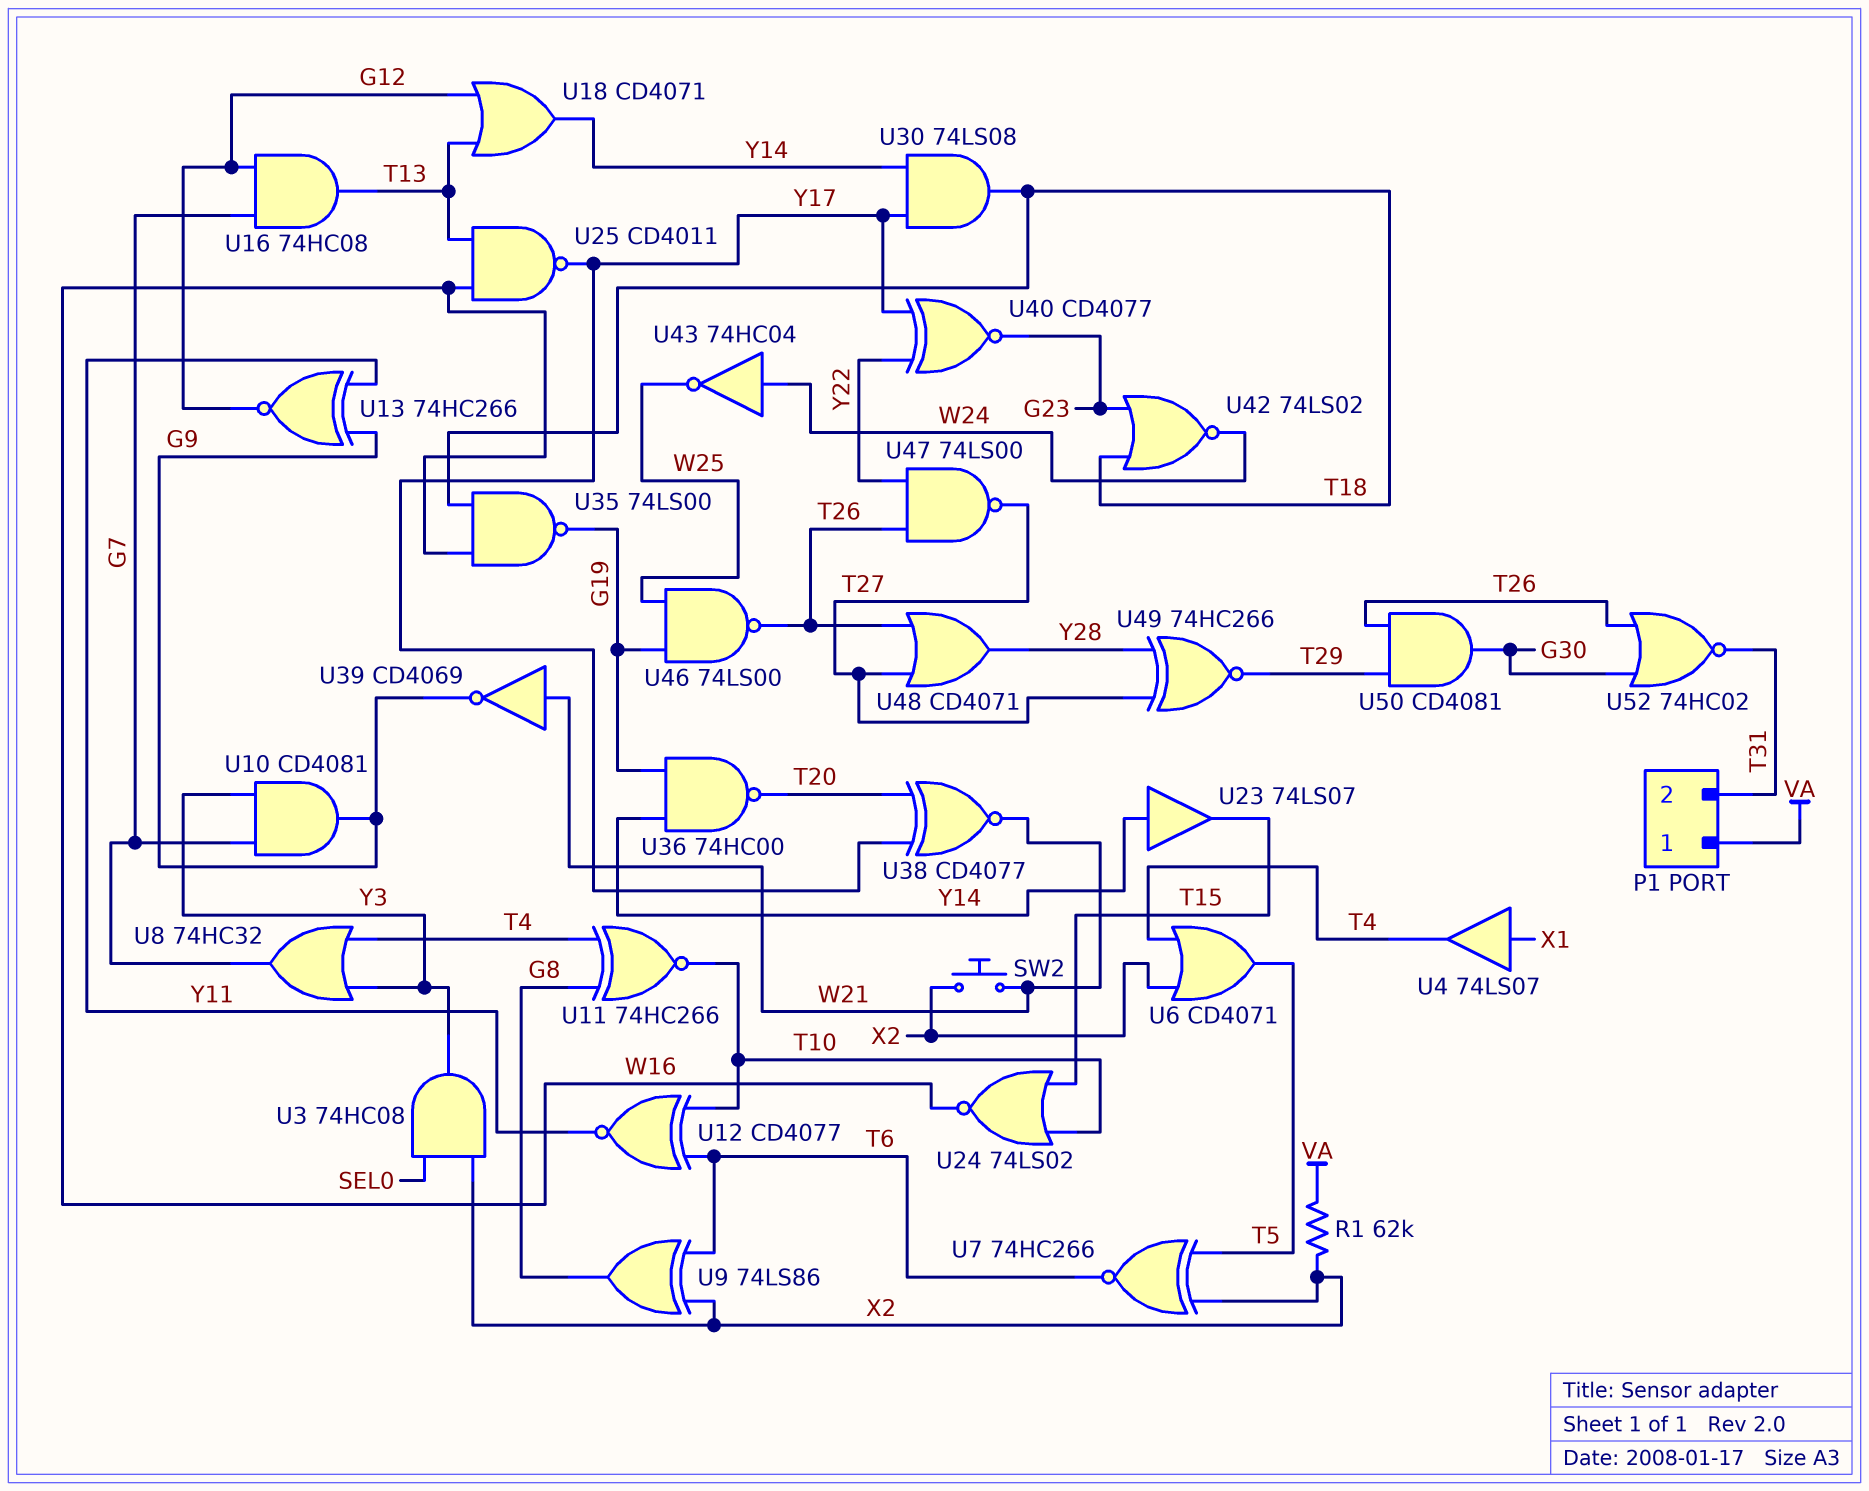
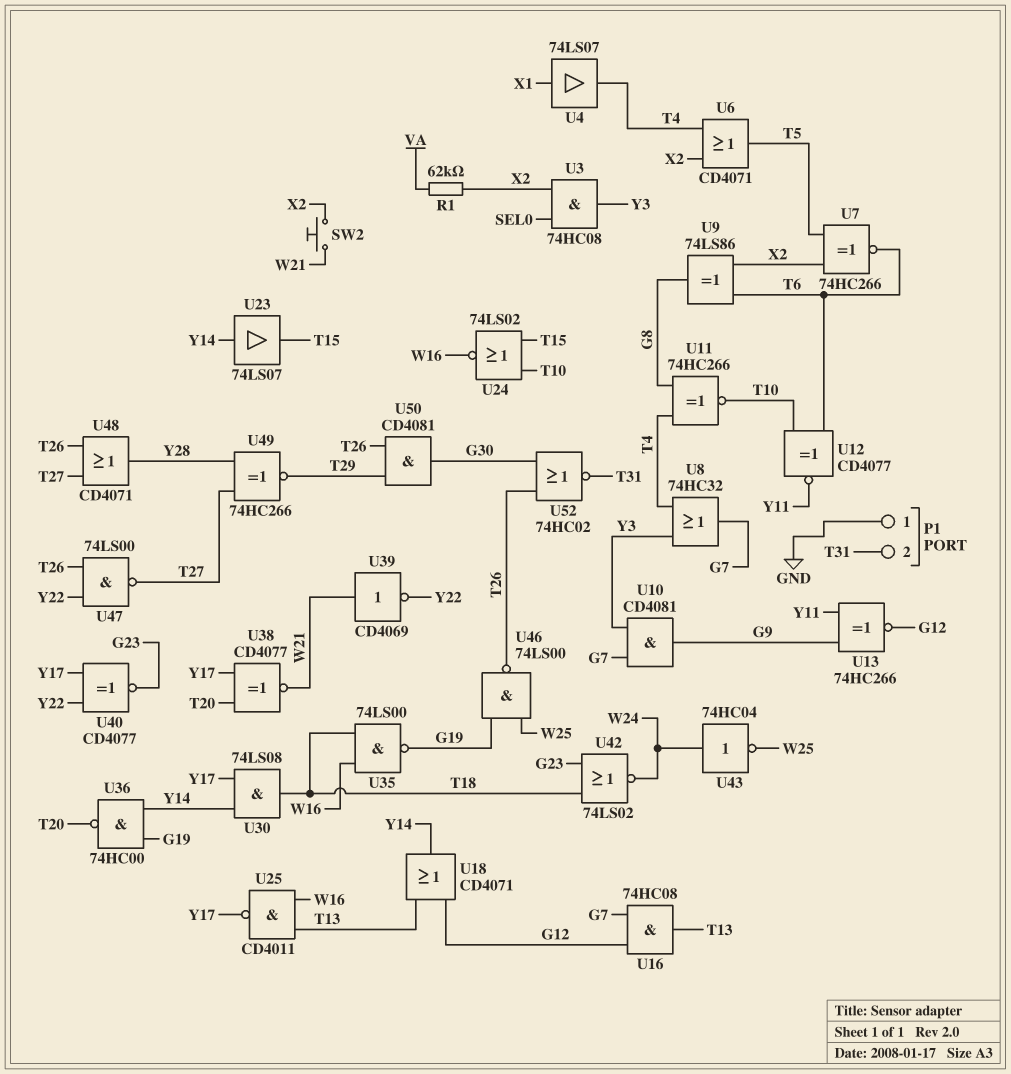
P1 pin 1: VA -> GND
U39: NOT CD4069 (in W21, out G9) -> NOT CD4069 (in W21, out Y22)

